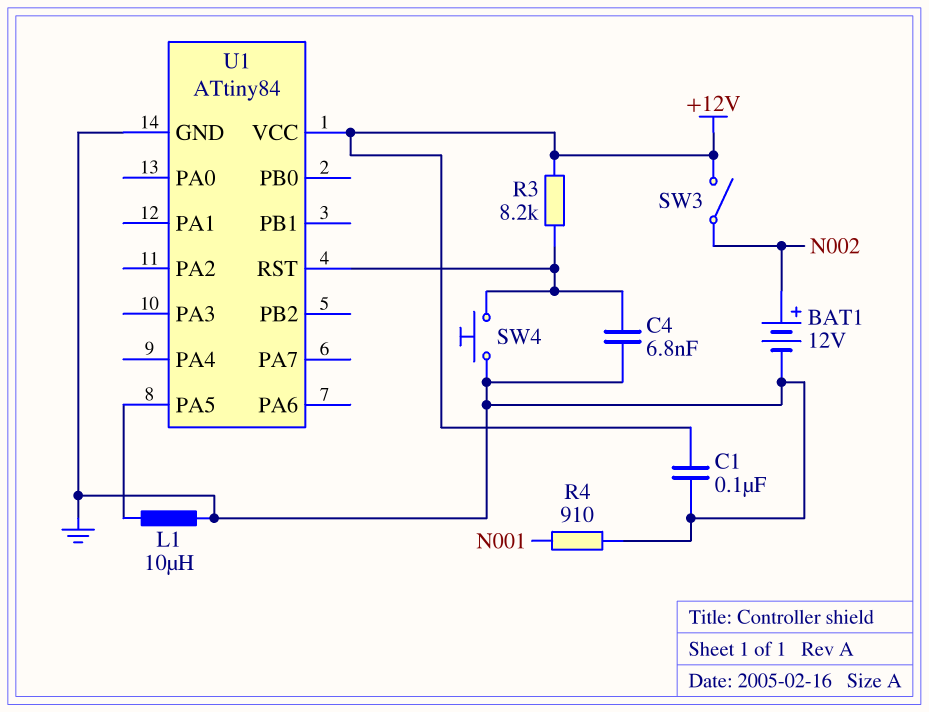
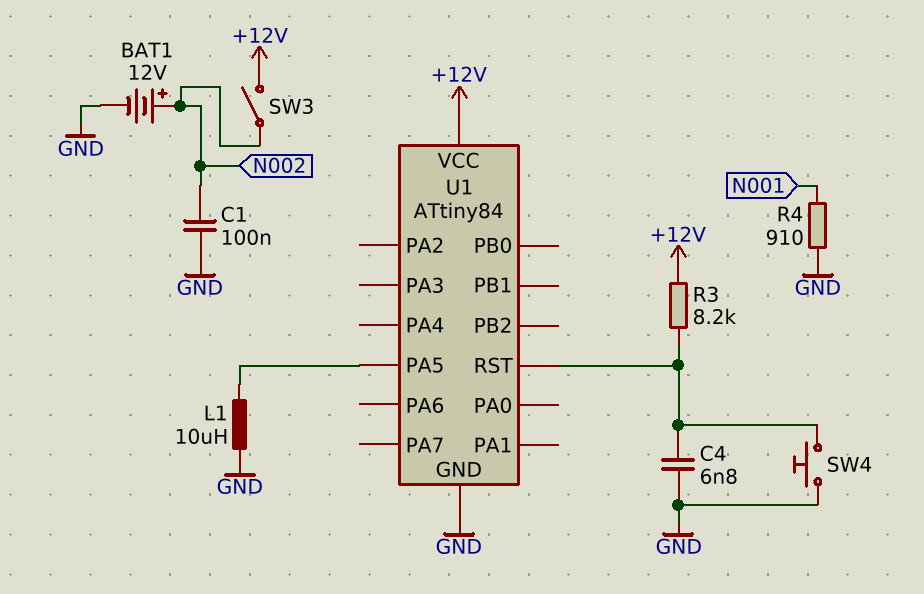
C1: 100nF (+12V, GND) -> 100nF (GND, N002)

